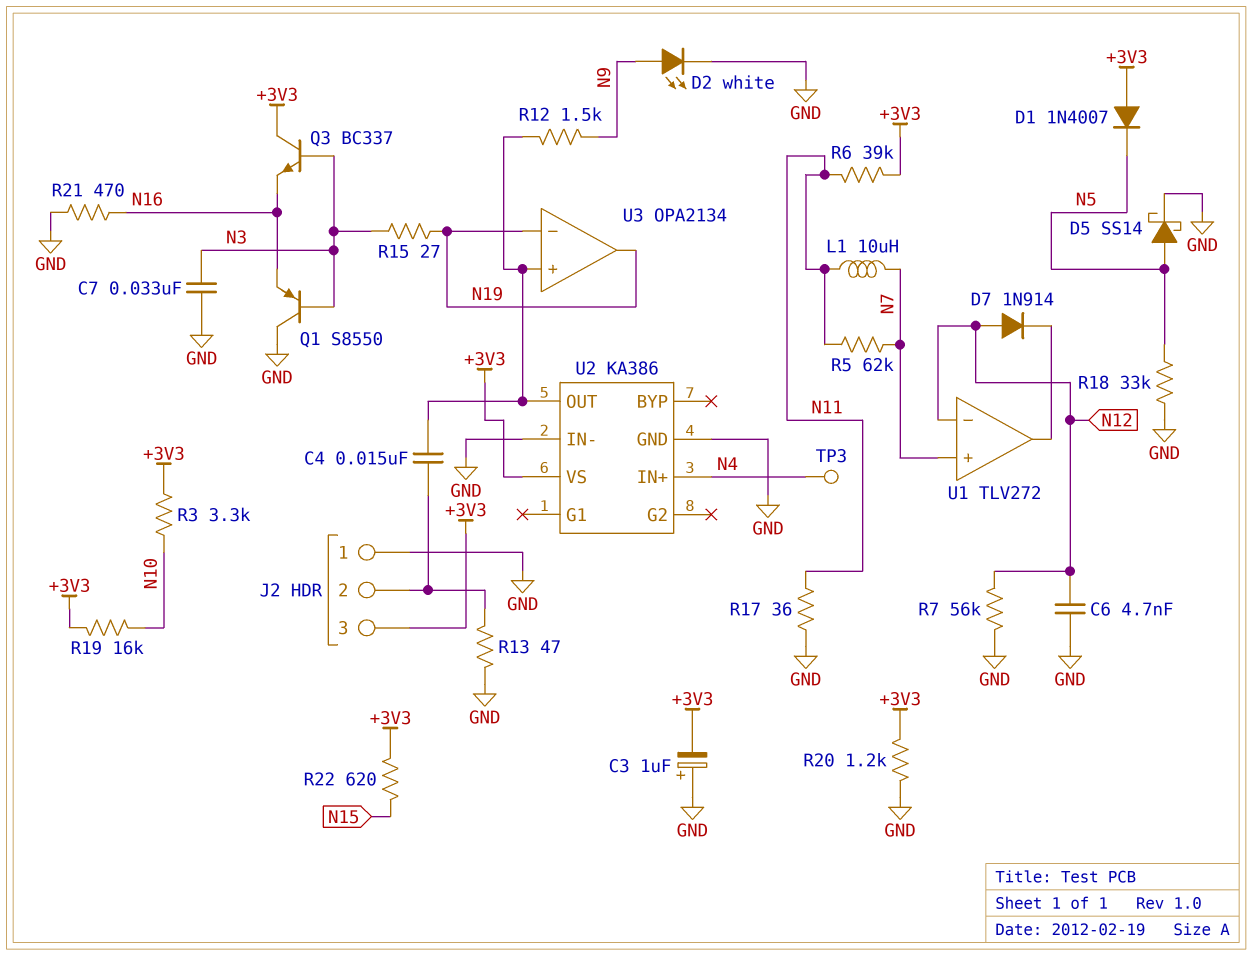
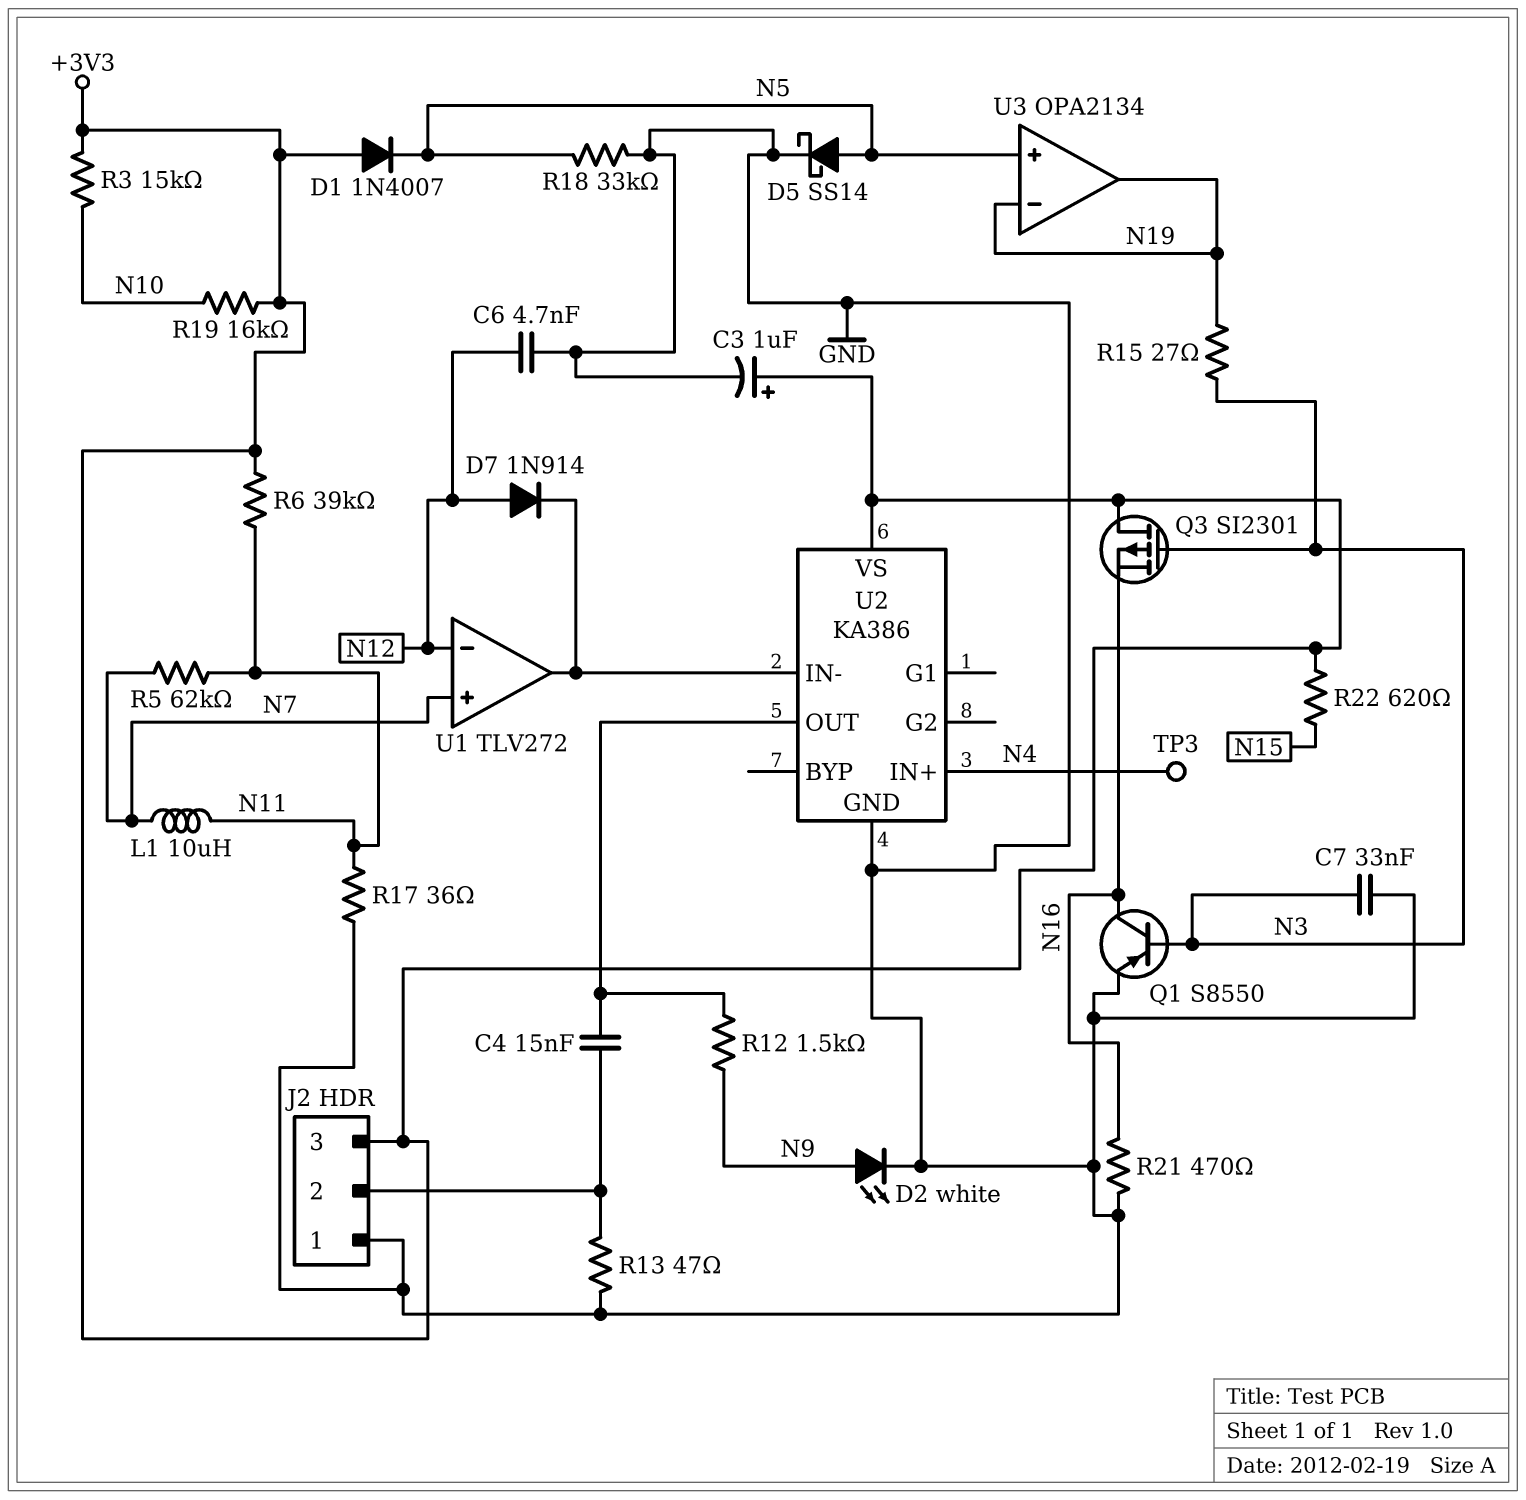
C3: 1uF (plus GND, minus +3V3) -> 1uF (plus +3V3, minus GND)
Q1: PNP S8550 (B N3, C GND, E N16) -> PNP S8550 (B N3, C N16, E GND)
Q3: NPN BC337 (B N3, C +3V3, E N16) -> PMOS SI2301 (G N3, D +3V3, S N16)
R3: 3.3k (+3V3, N10) -> 15k (+3V3, N10)
R7: 56k (GND, N12) -> none
R20: 1.2k (+3V3, GND) -> none
U2 pin IN-: GND -> U1/out
U3 pin in+: U2/OUT -> N5

